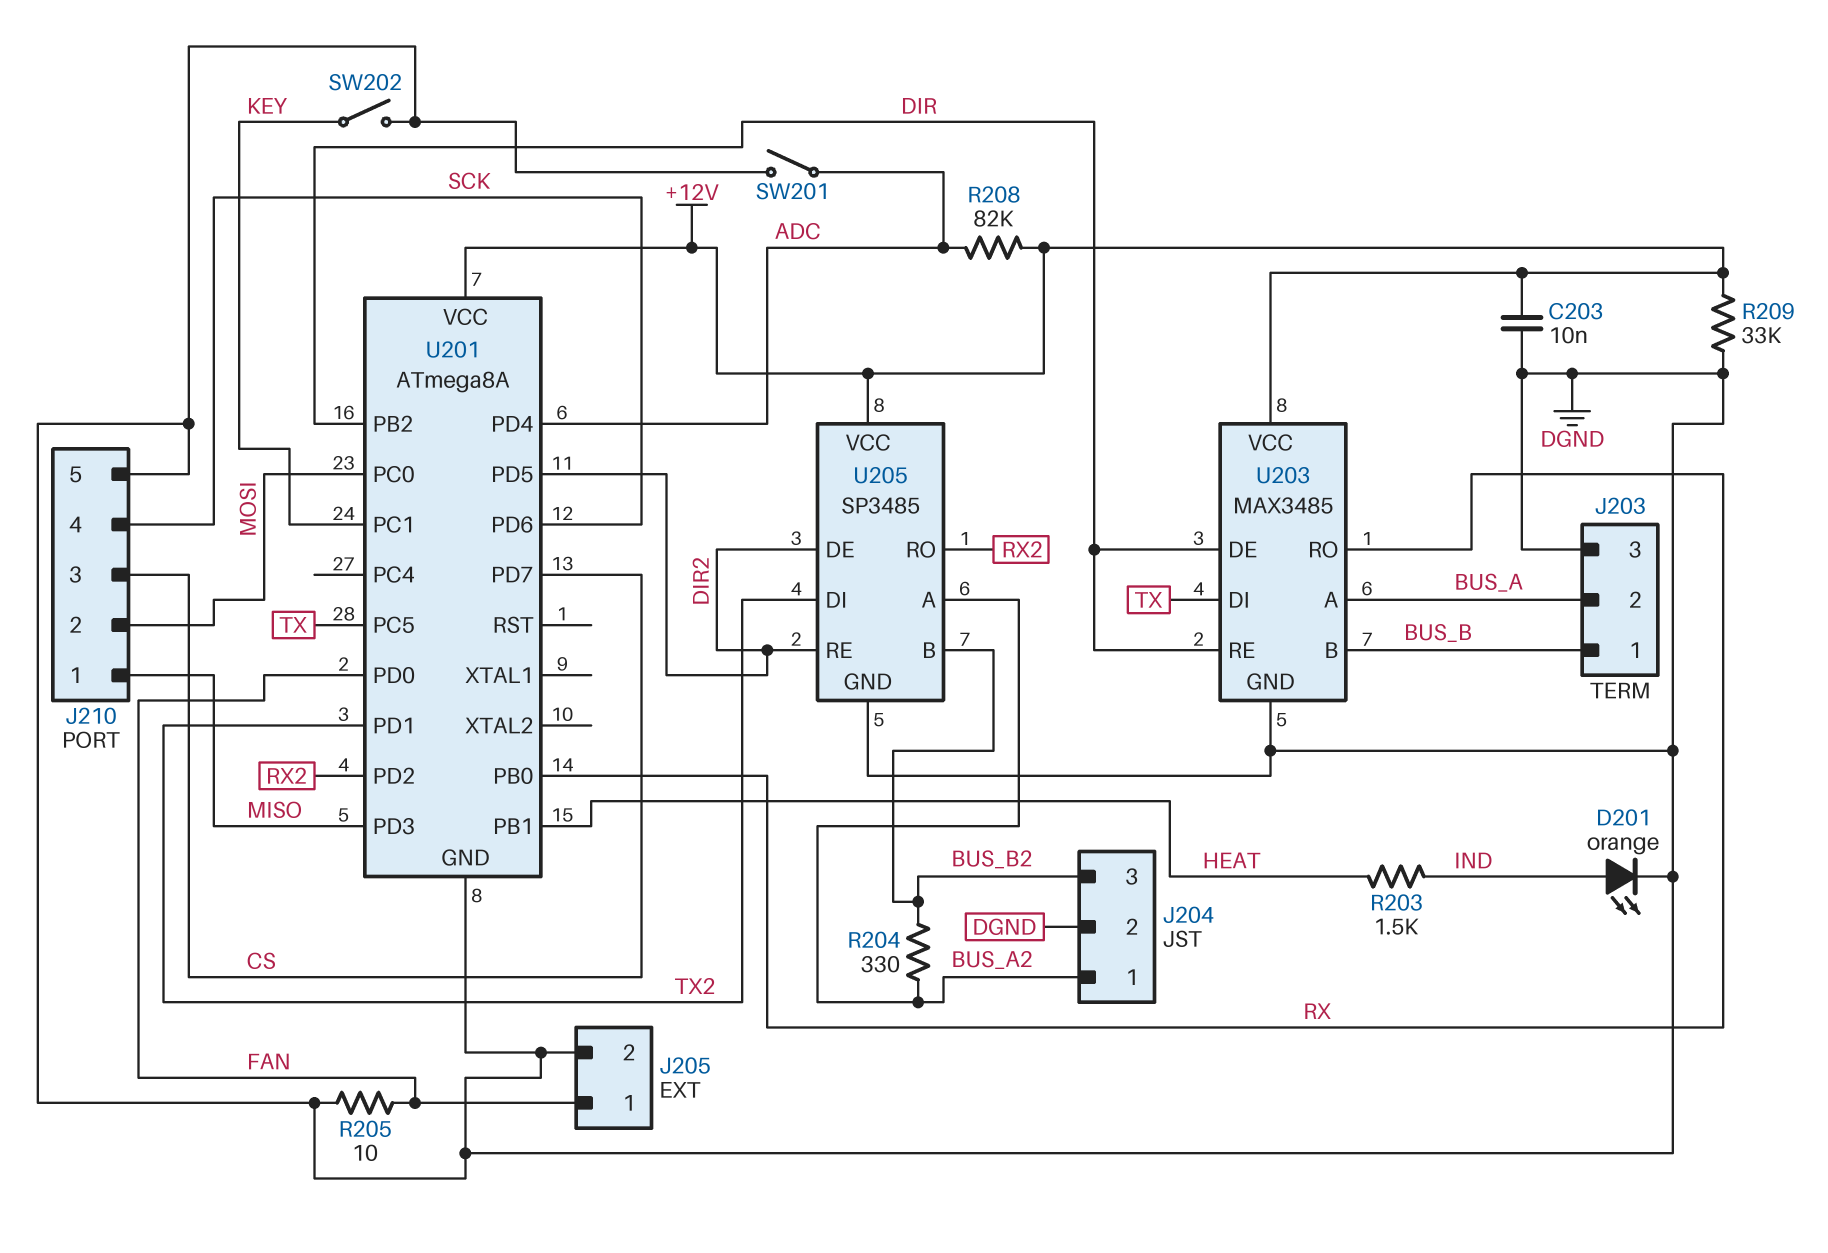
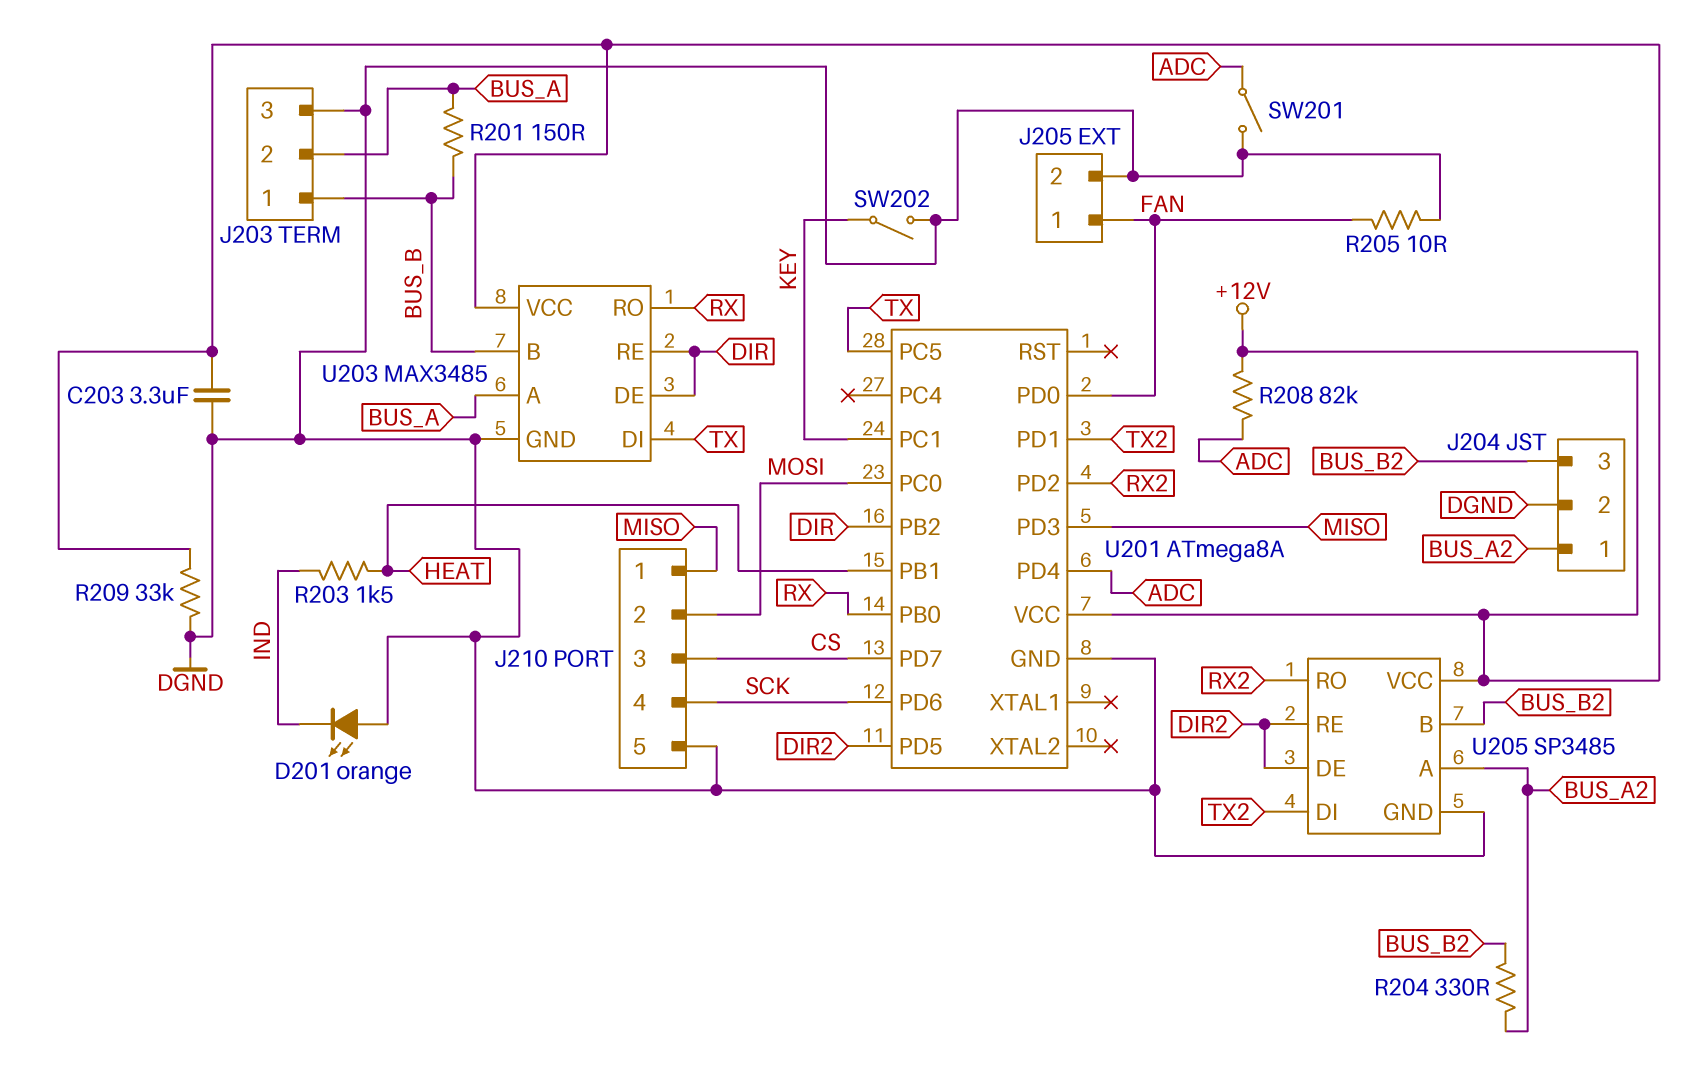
C203: 10nF (+12V, DGND) -> 3.3uF (+12V, DGND)
D201: LED orange (A IND, K DGND) -> LED orange (A DGND, K IND)
R201: none -> 150 (BUS_A, BUS_B)

